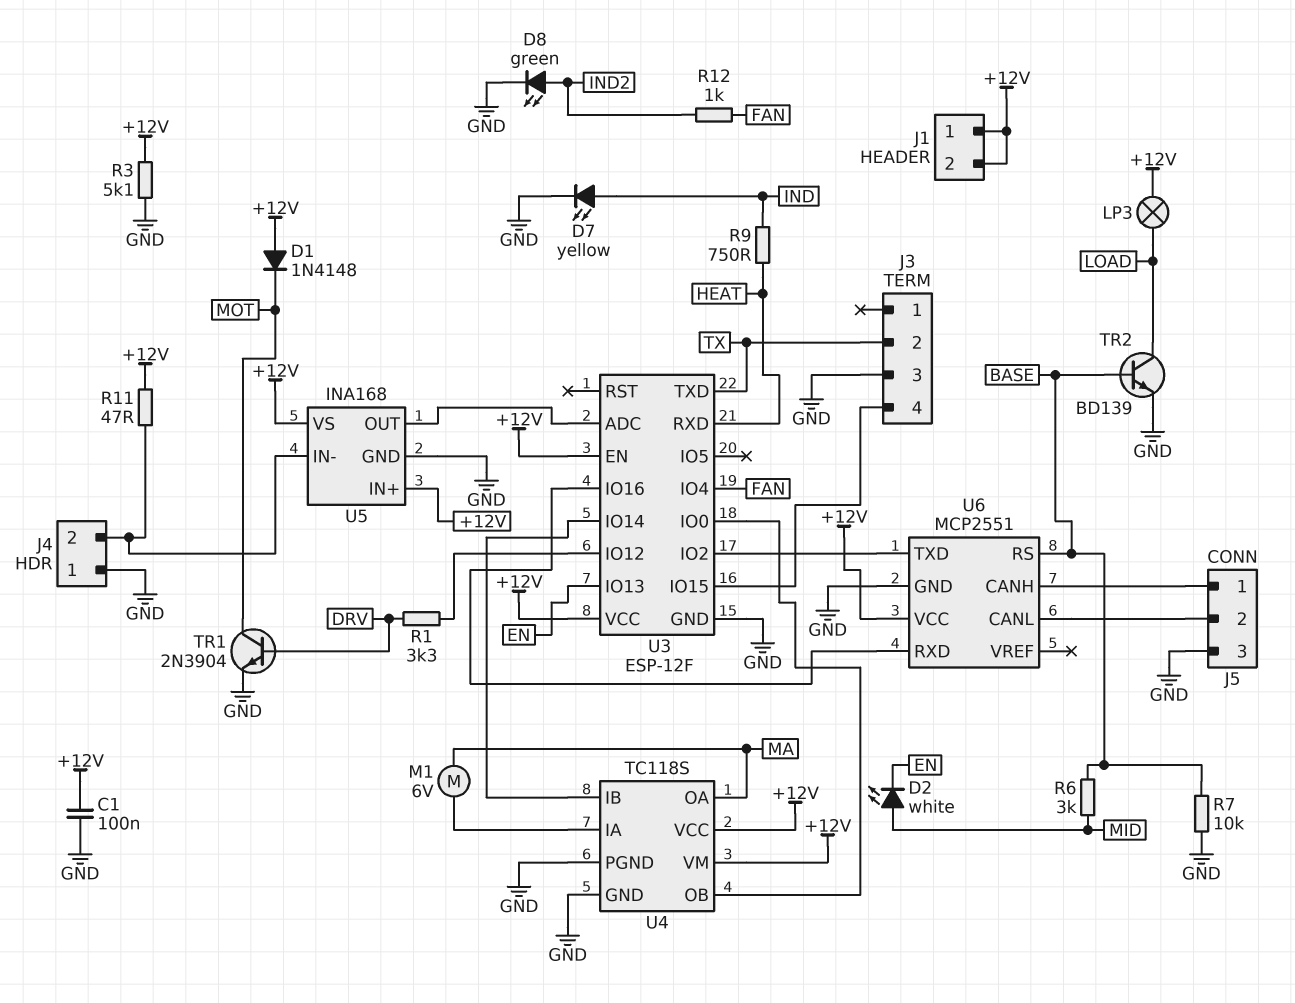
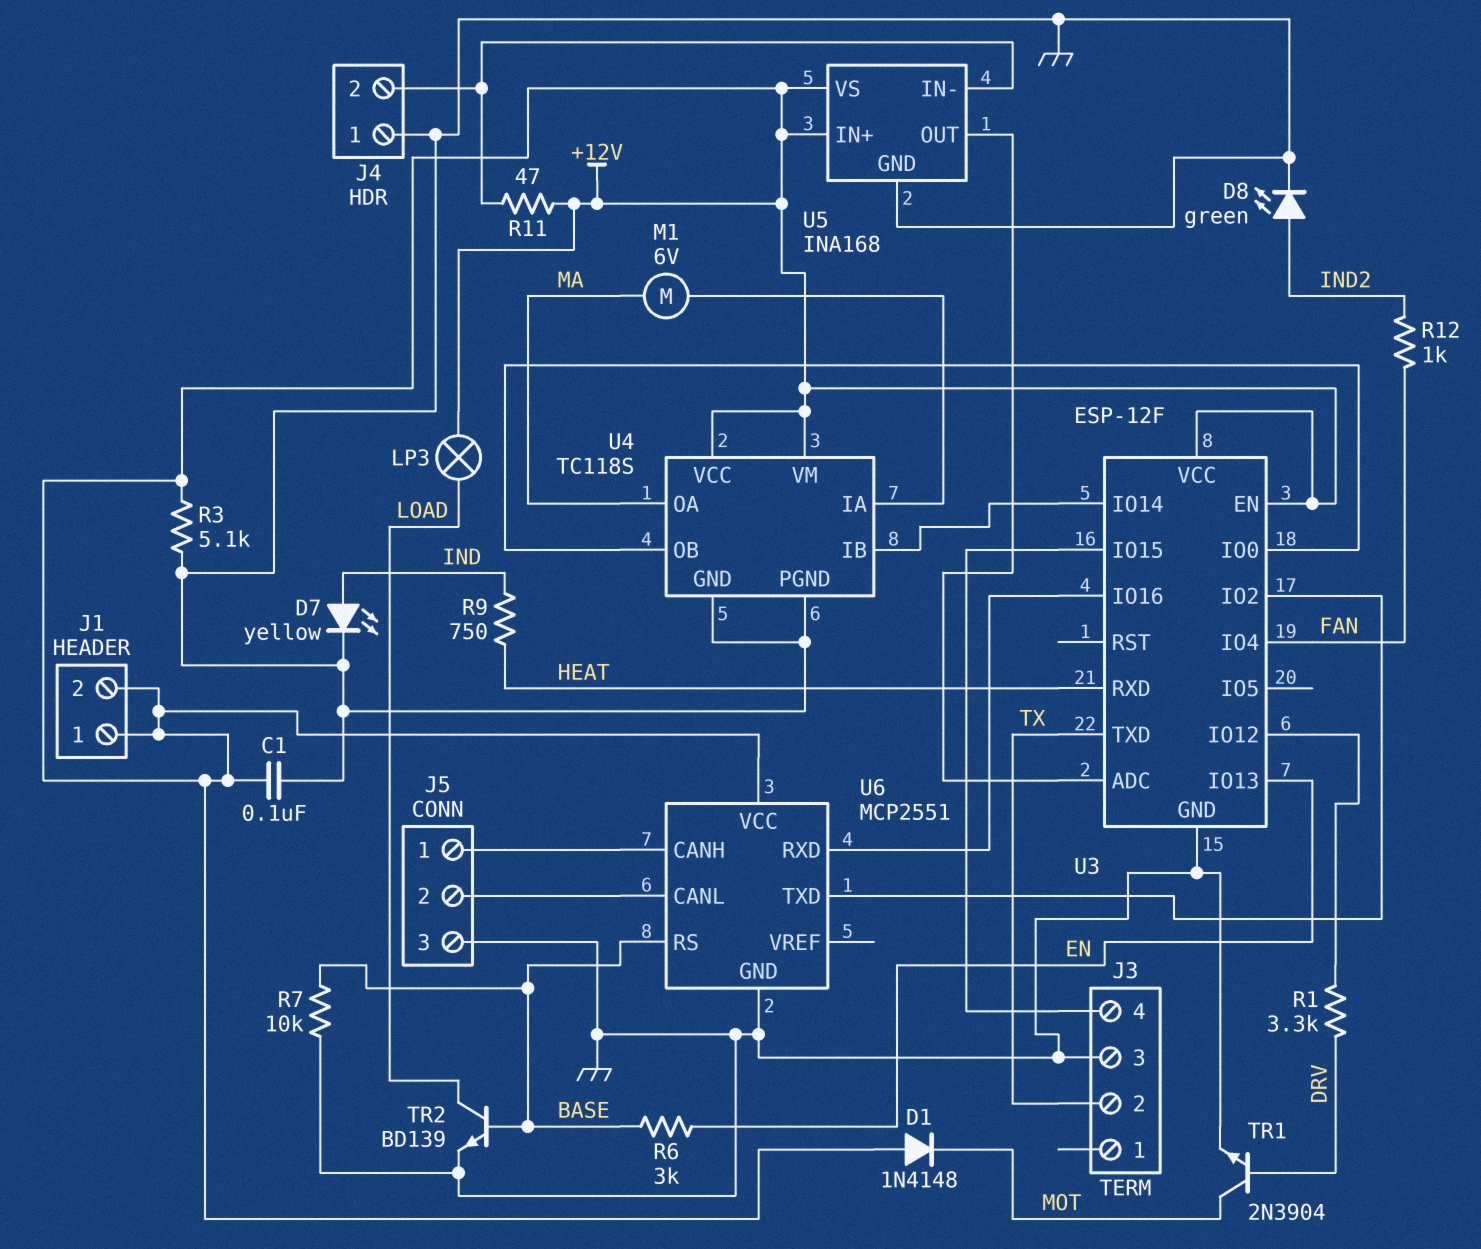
D2: LED white (A MID, K EN) -> none
R6: 3k (BASE, MID) -> 3k (BASE, EN)

